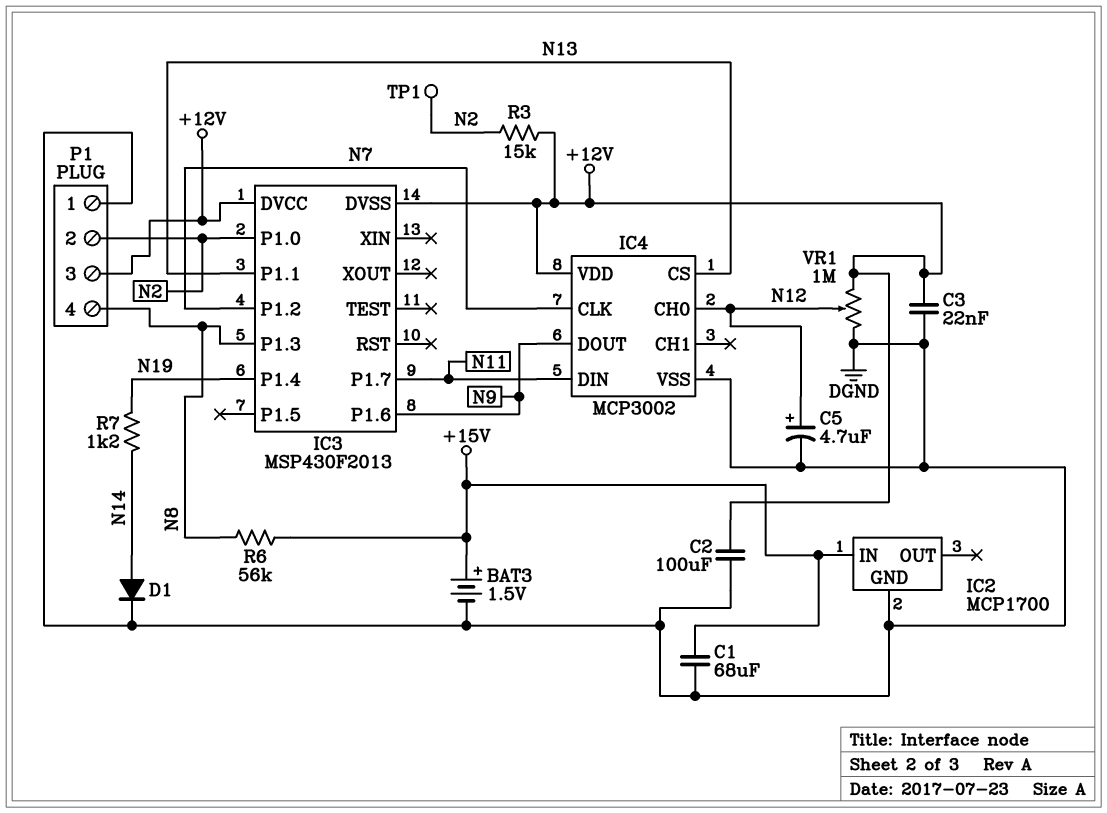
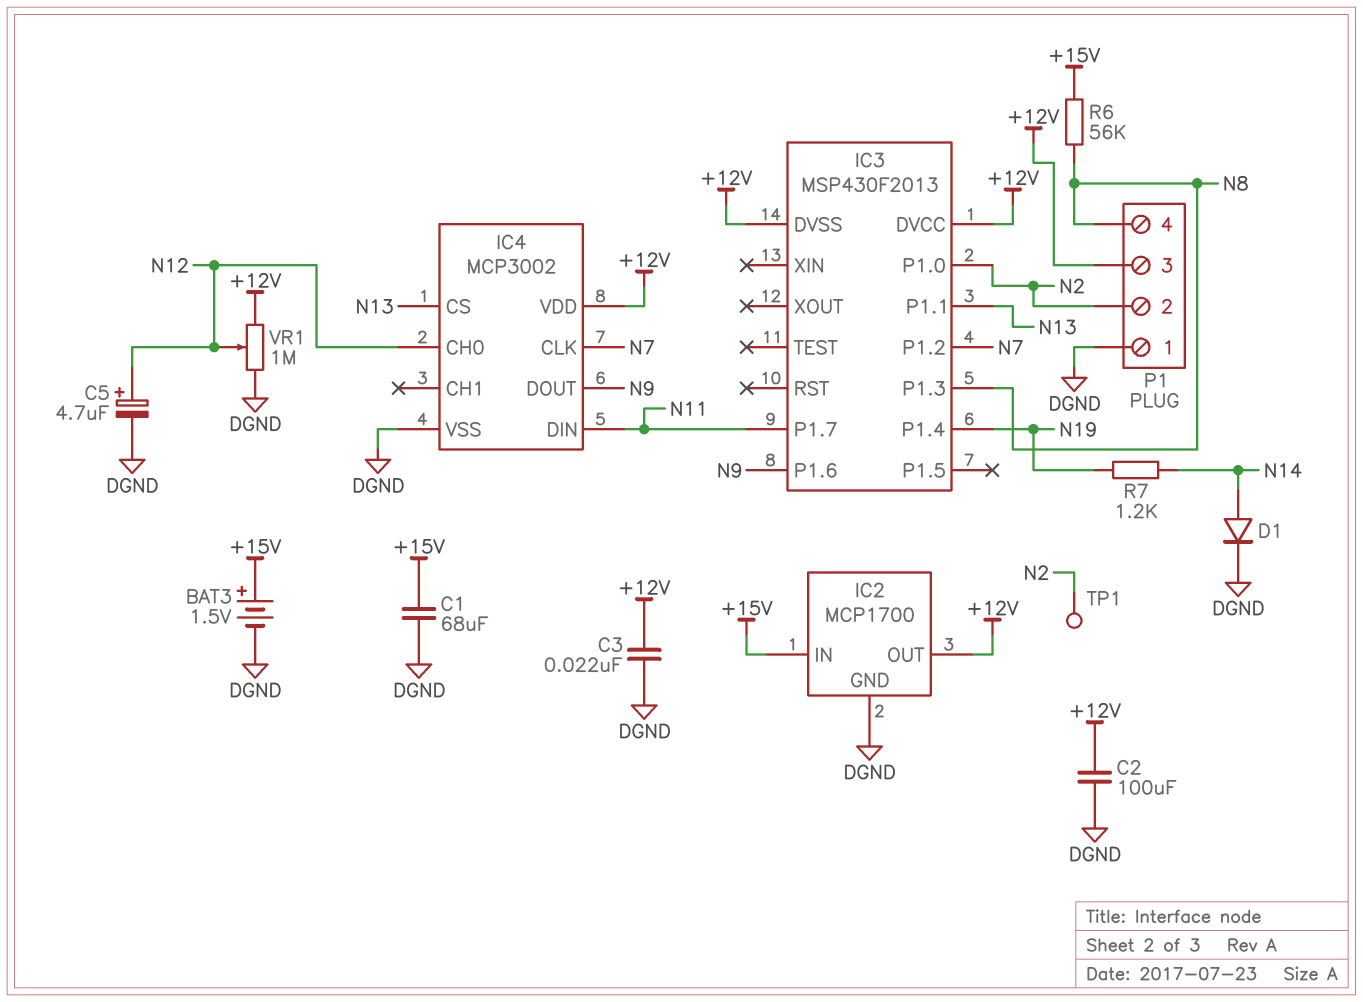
IC2 pin OUT: none -> +12V
R3: 15k (+12V, N2) -> none

